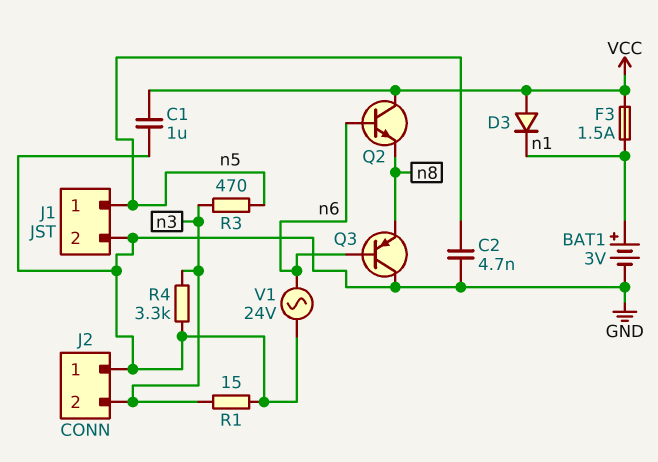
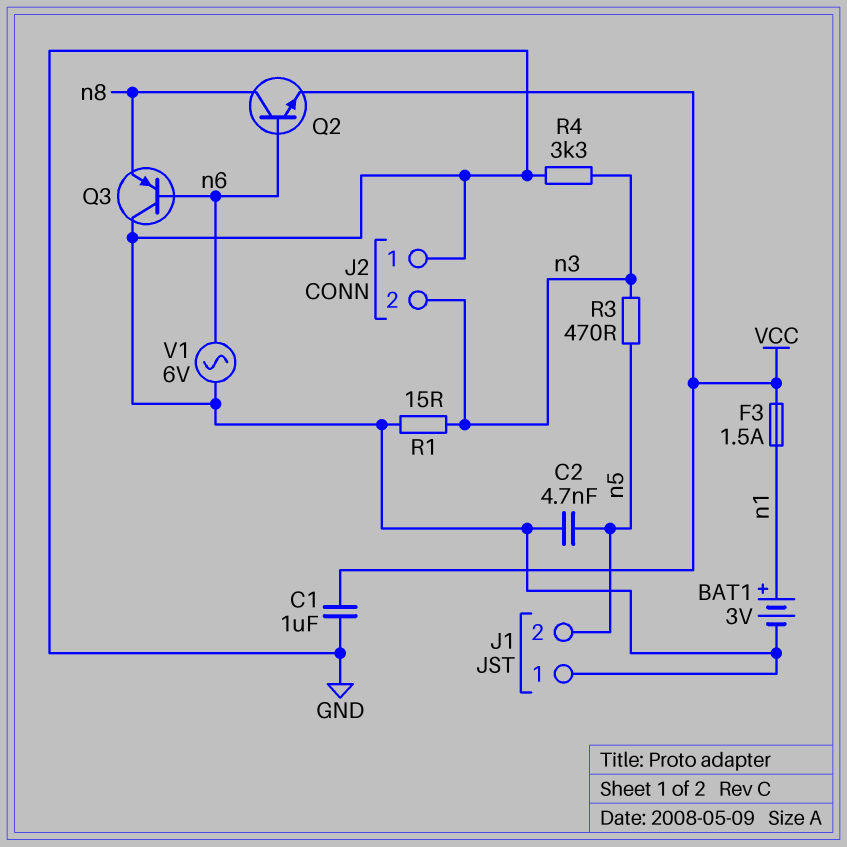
D3: diode (A VCC, K n1) -> none
J1 pin 1: n5 -> GND
J1 pin 2: GND -> n5
Q2: NPN (B n6, C VCC, E n8) -> NPN (B n6, C n8, E VCC)
V1: AC 24V (GND, n6) -> AC 6V (GND, n6)

